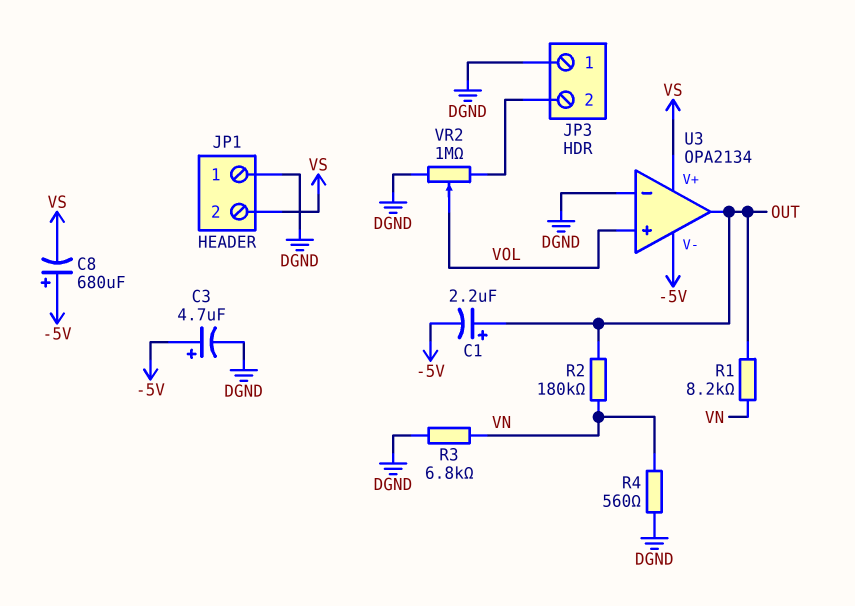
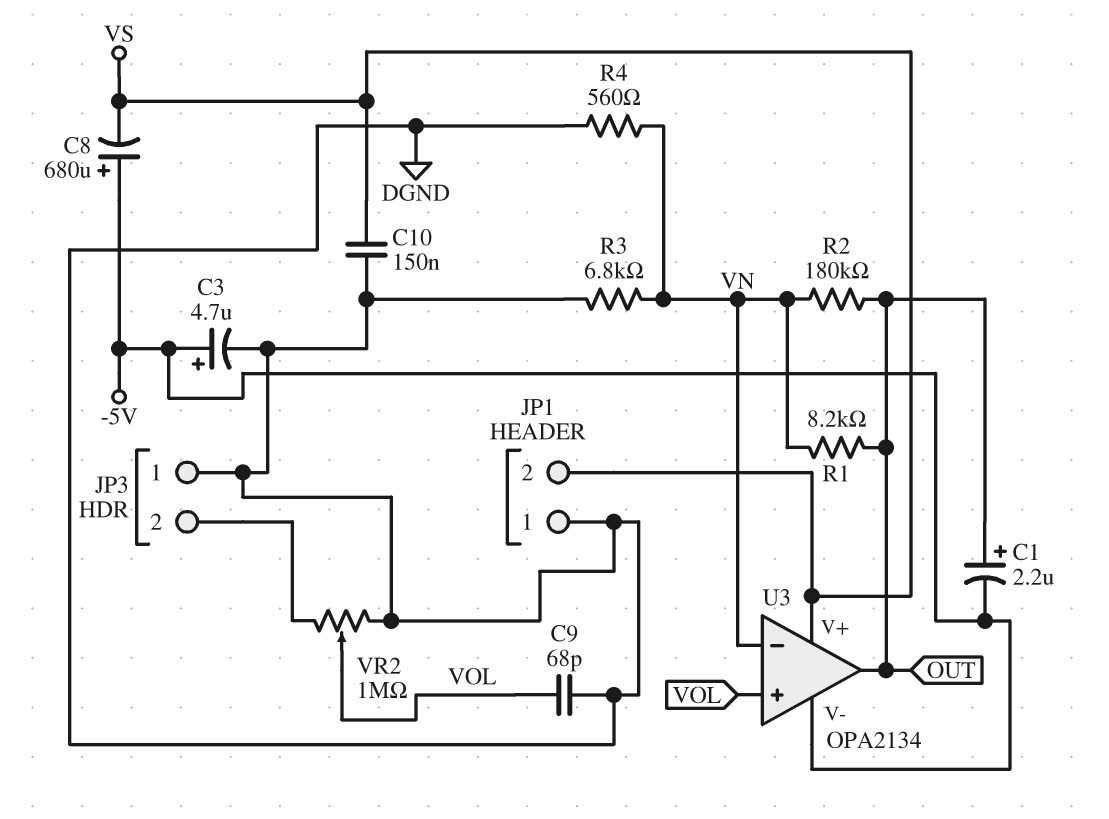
C9: none -> 68pF (DGND, VOL)
C10: none -> 150nF (DGND, VS)
U3 pin in-: DGND -> VN

